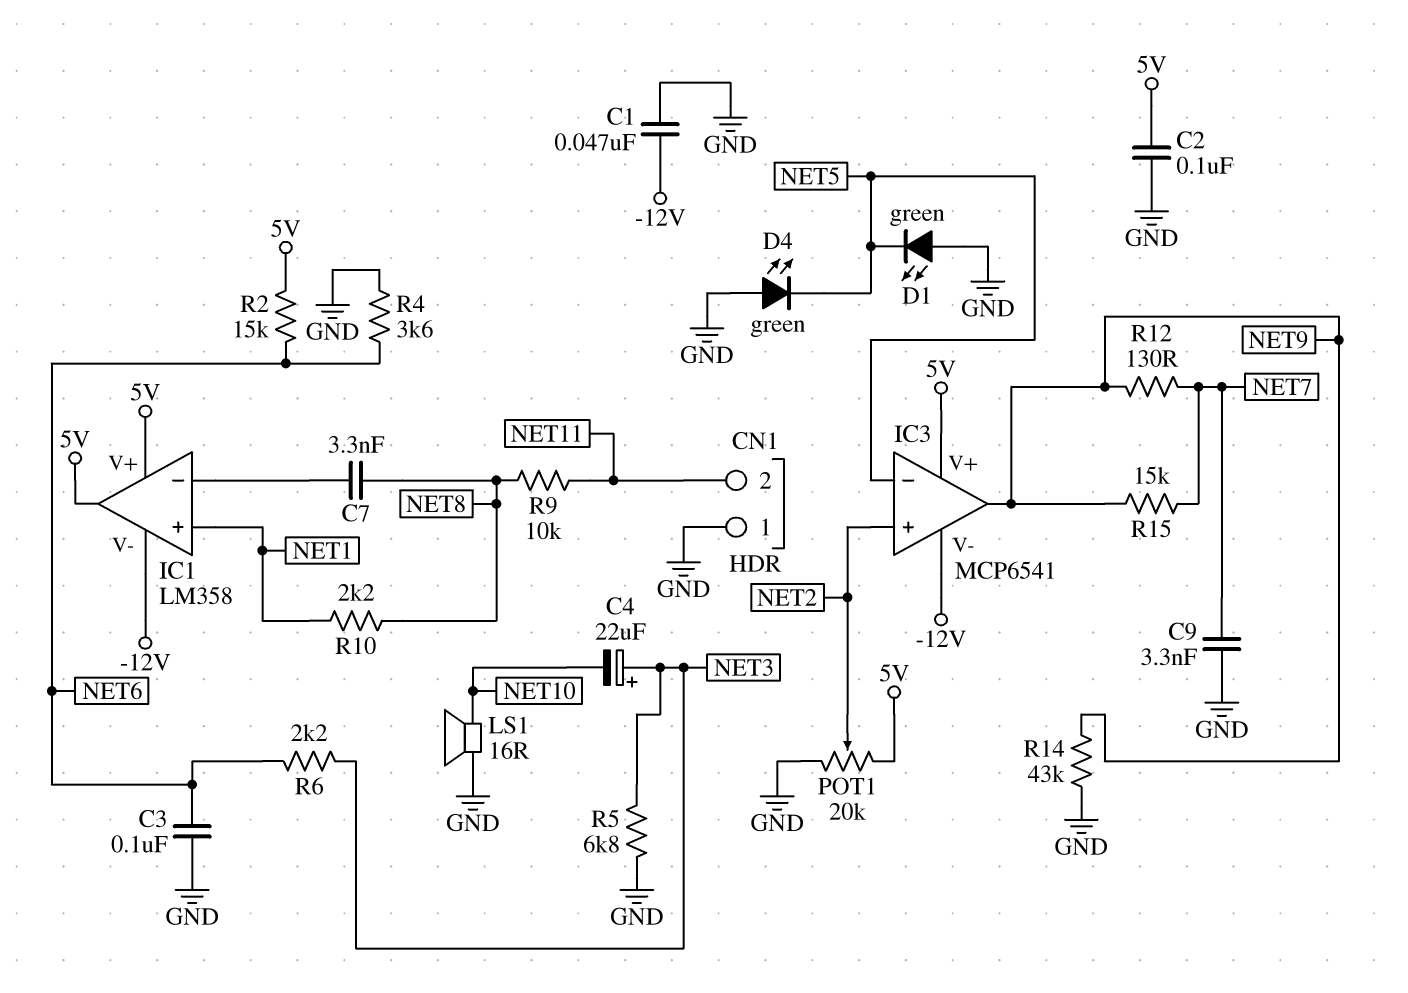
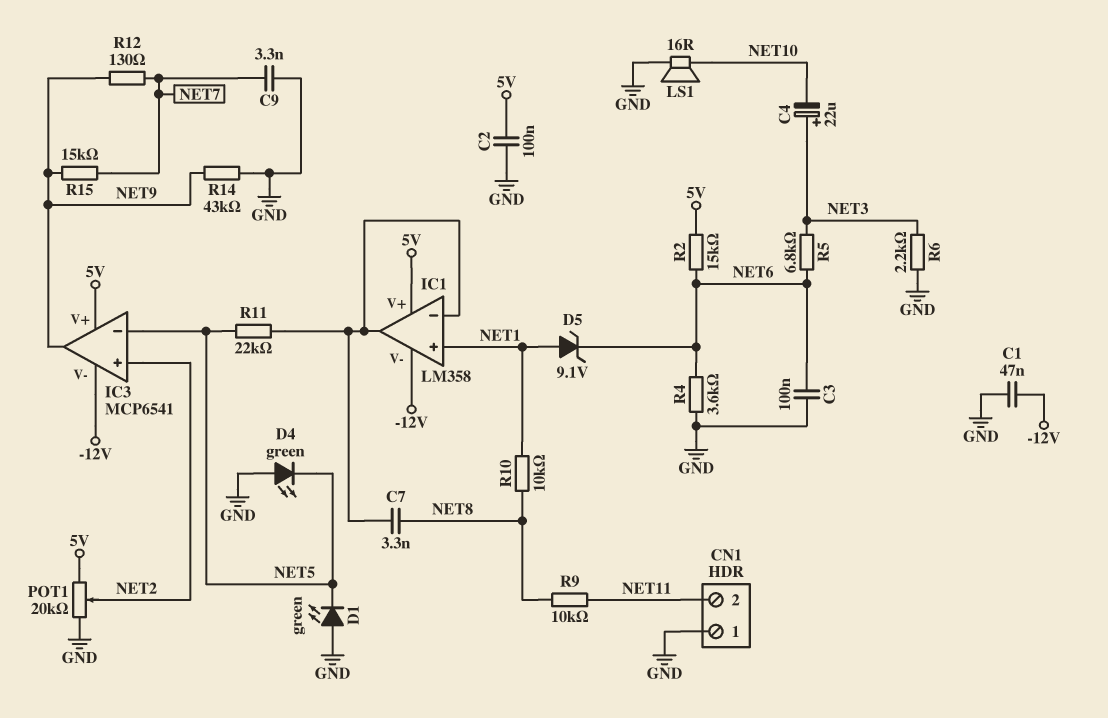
D5: none -> zener 9.1V (A NET1, K NET6)
IC1 pin out: 5V -> IC1/in-
R5: 6.8k (GND, NET3) -> 6.8k (NET3, NET6)
R6: 2.2k (NET3, NET6) -> 2.2k (GND, NET3)
R10: 2.2k (NET1, NET8) -> 10k (NET1, NET8)
R11: none -> 22k (IC1/in-, NET5)

